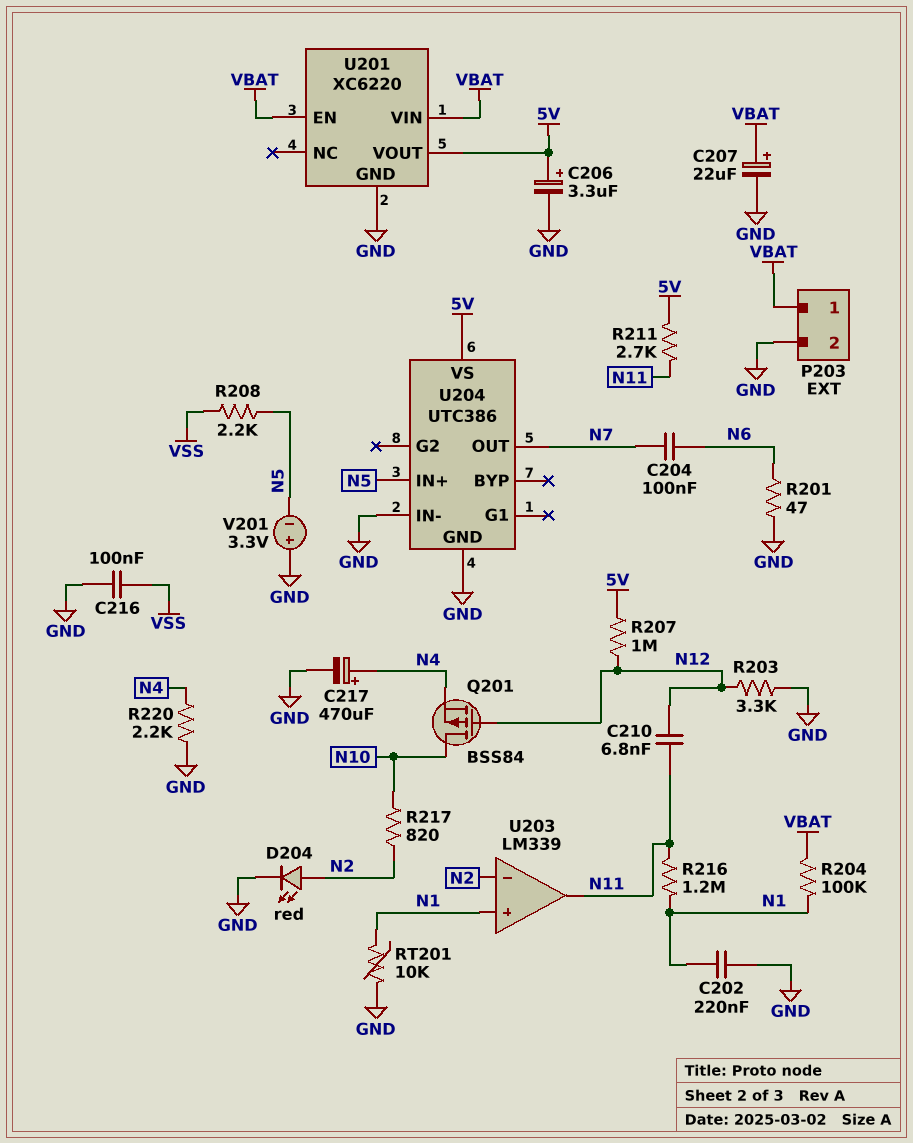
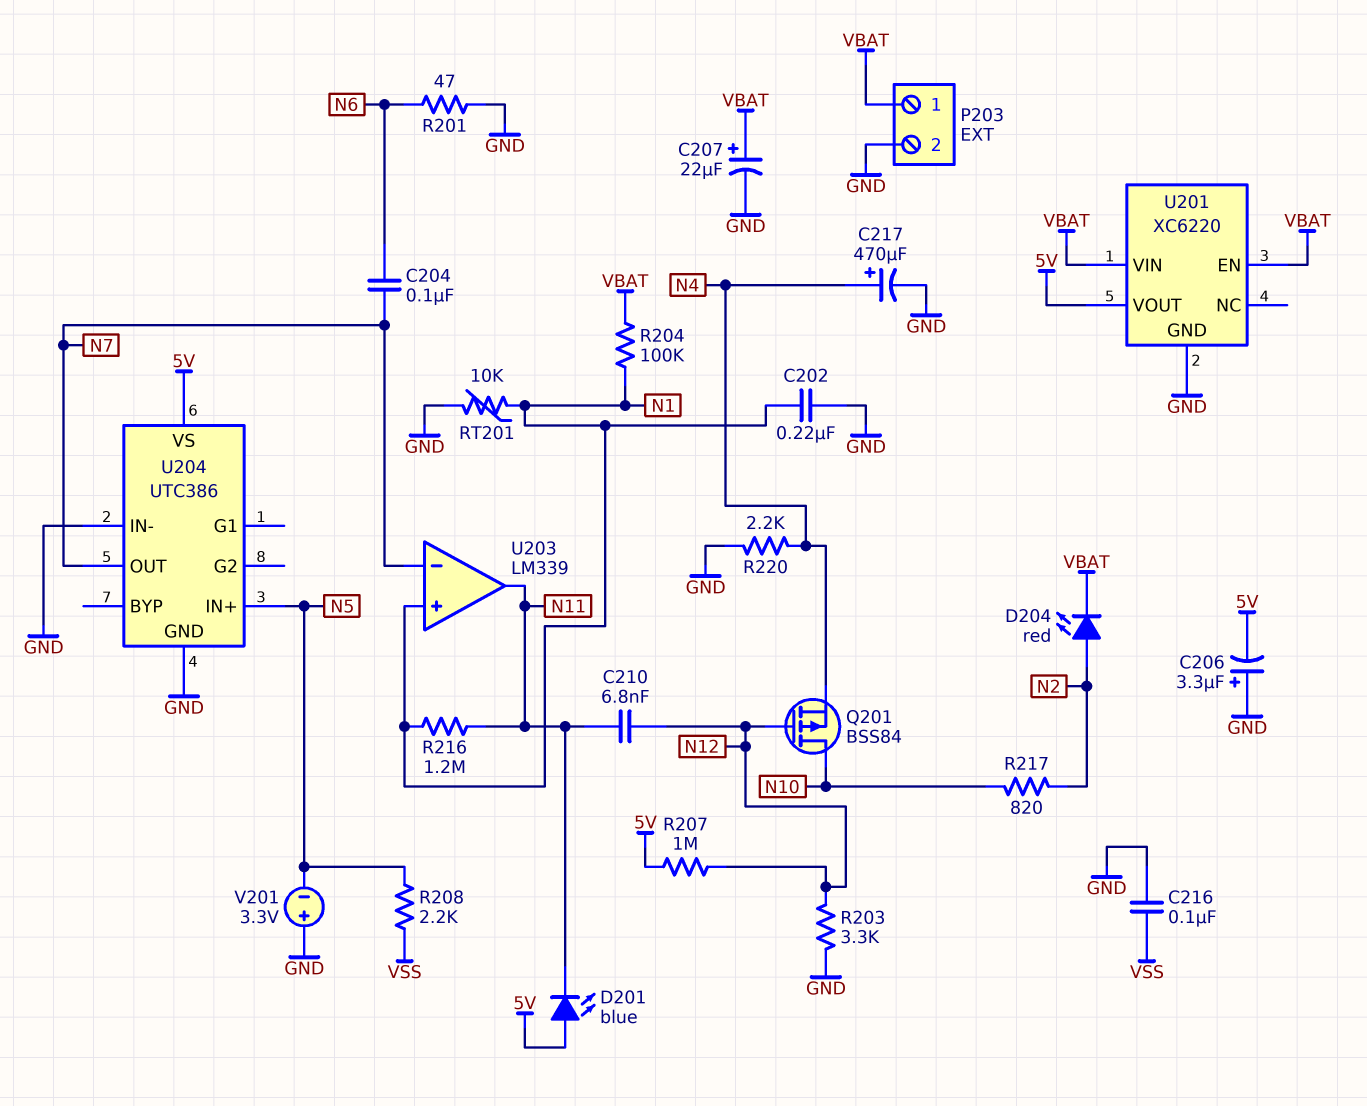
C206: 3.3uF (plus 5V, minus GND) -> 3.3uF (plus GND, minus 5V)
D201: none -> LED blue (A 5V, K N11)
D204: LED red (A N2, K GND) -> LED red (A N2, K VBAT)
R211: 2.7k (5V, N11) -> none
U203 pin in-: N2 -> N7

